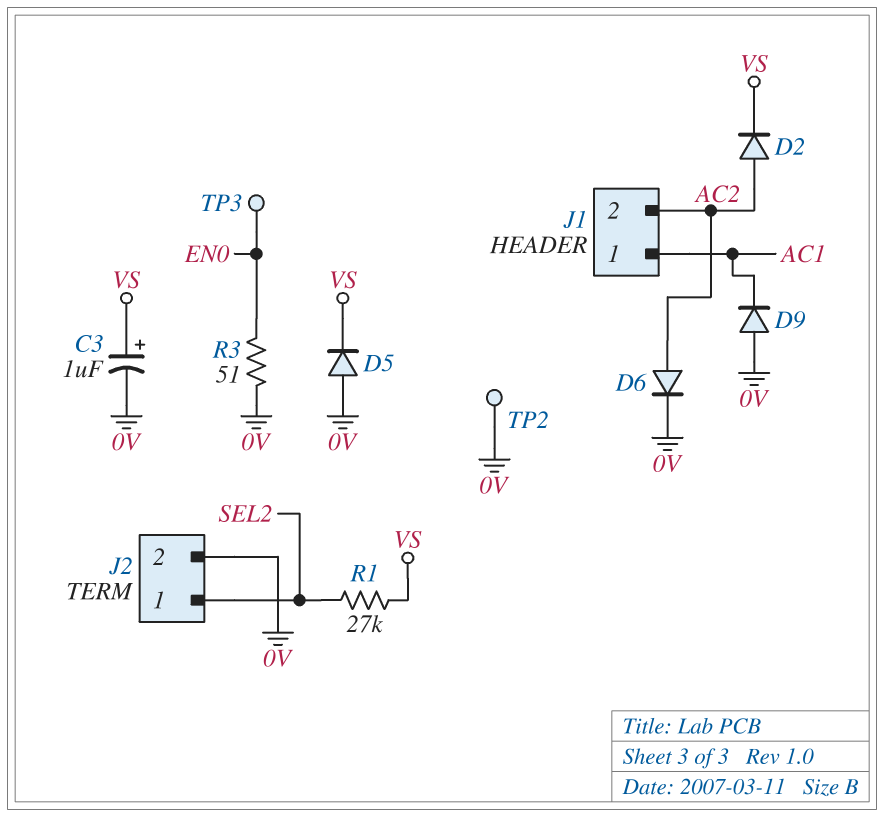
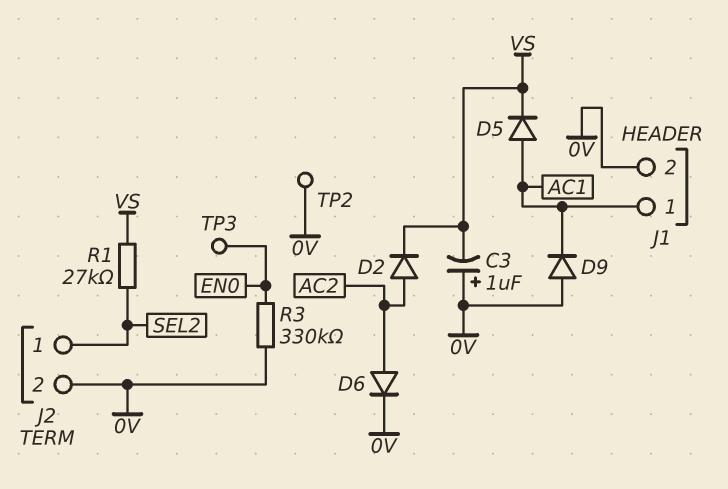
C3: 1uF (plus VS, minus 0V) -> 1uF (plus 0V, minus VS)
D5: diode (A 0V, K VS) -> diode (A AC1, K VS)
J1 pin 2: AC2 -> 0V
R3: 51 (0V, EN0) -> 330k (0V, EN0)

